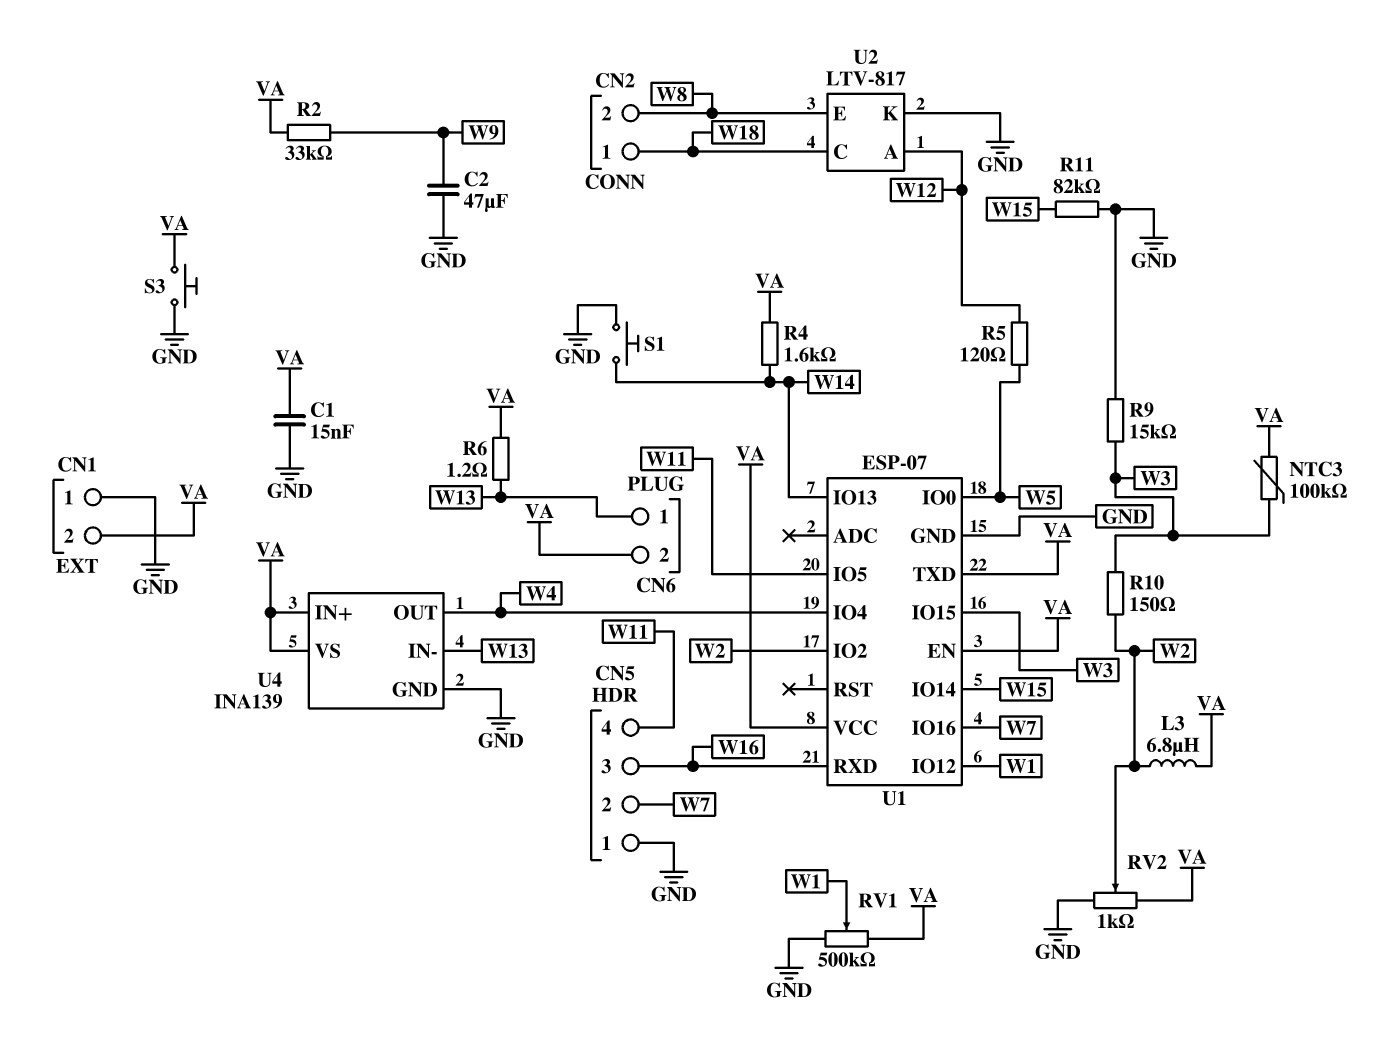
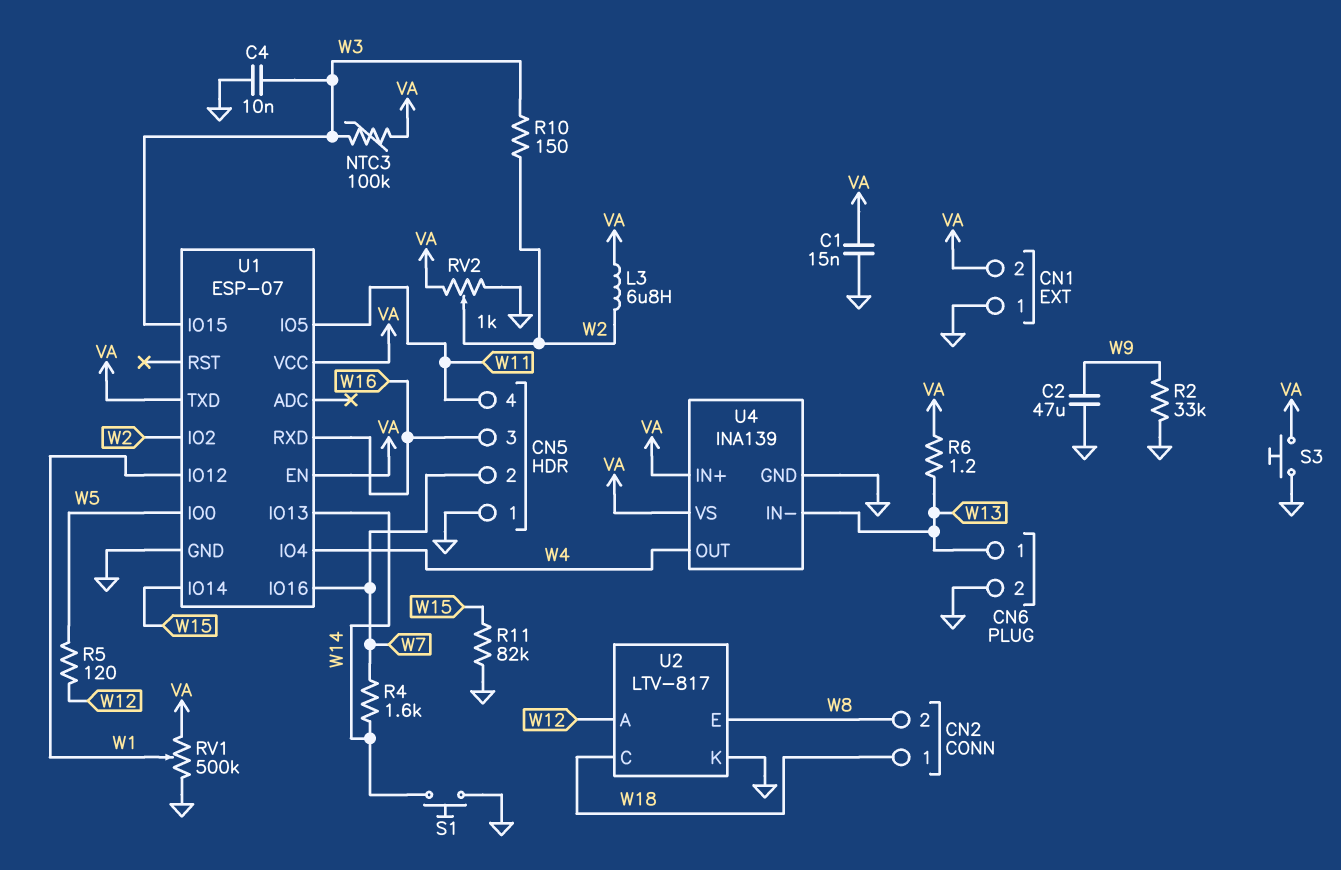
C4: none -> 10nF (GND, W3)
CN6 pin 2: VA -> GND
R2: 33k (VA, W9) -> 33k (GND, W9)
R4: 1.6k (VA, W14) -> 1.6k (W7, W14)
R9: 15k (GND, W3) -> none

